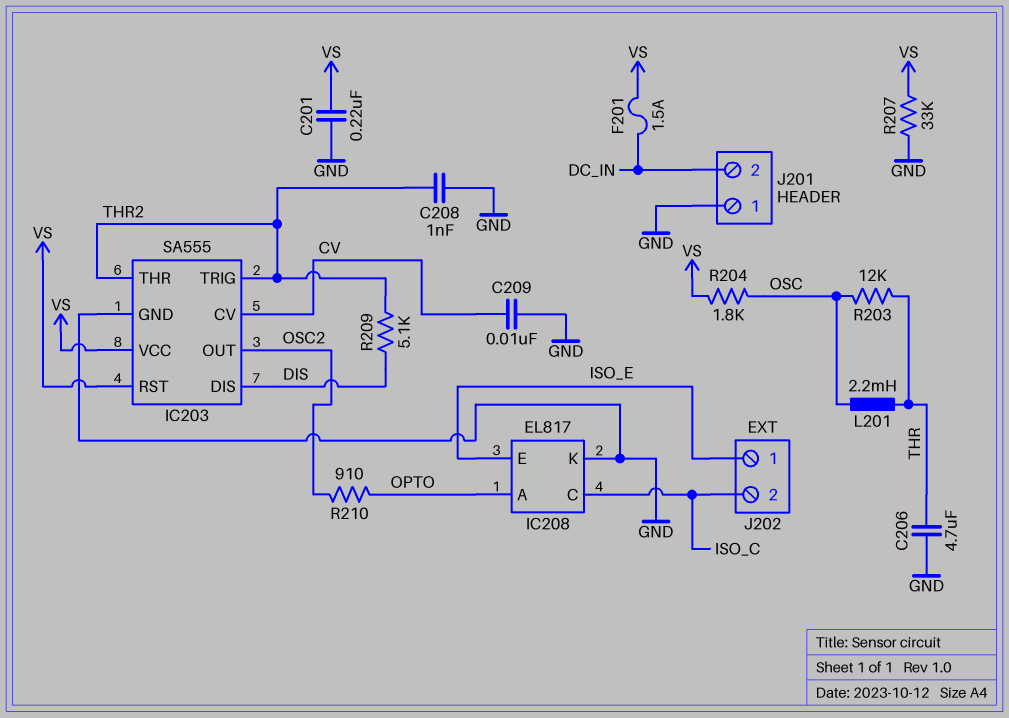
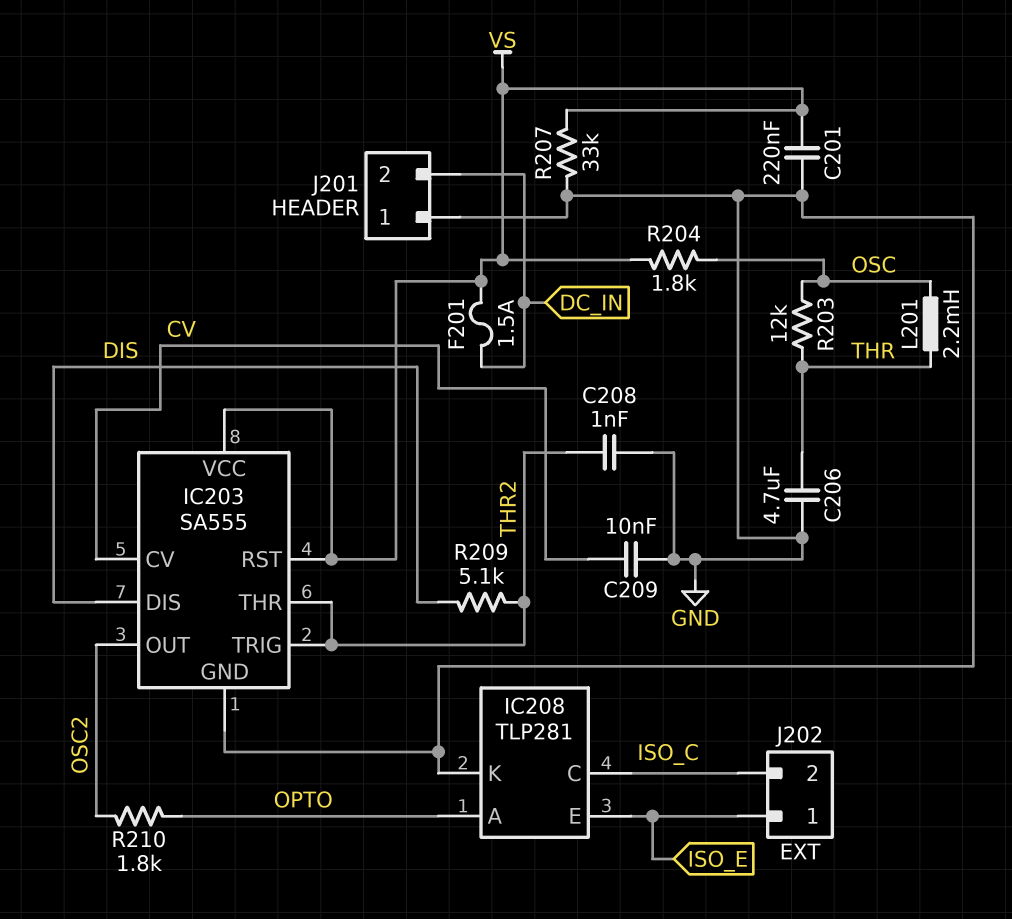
IC208: EL817 -> TLP281
R210: 910 (OPTO, OSC2) -> 1.8k (OPTO, OSC2)

